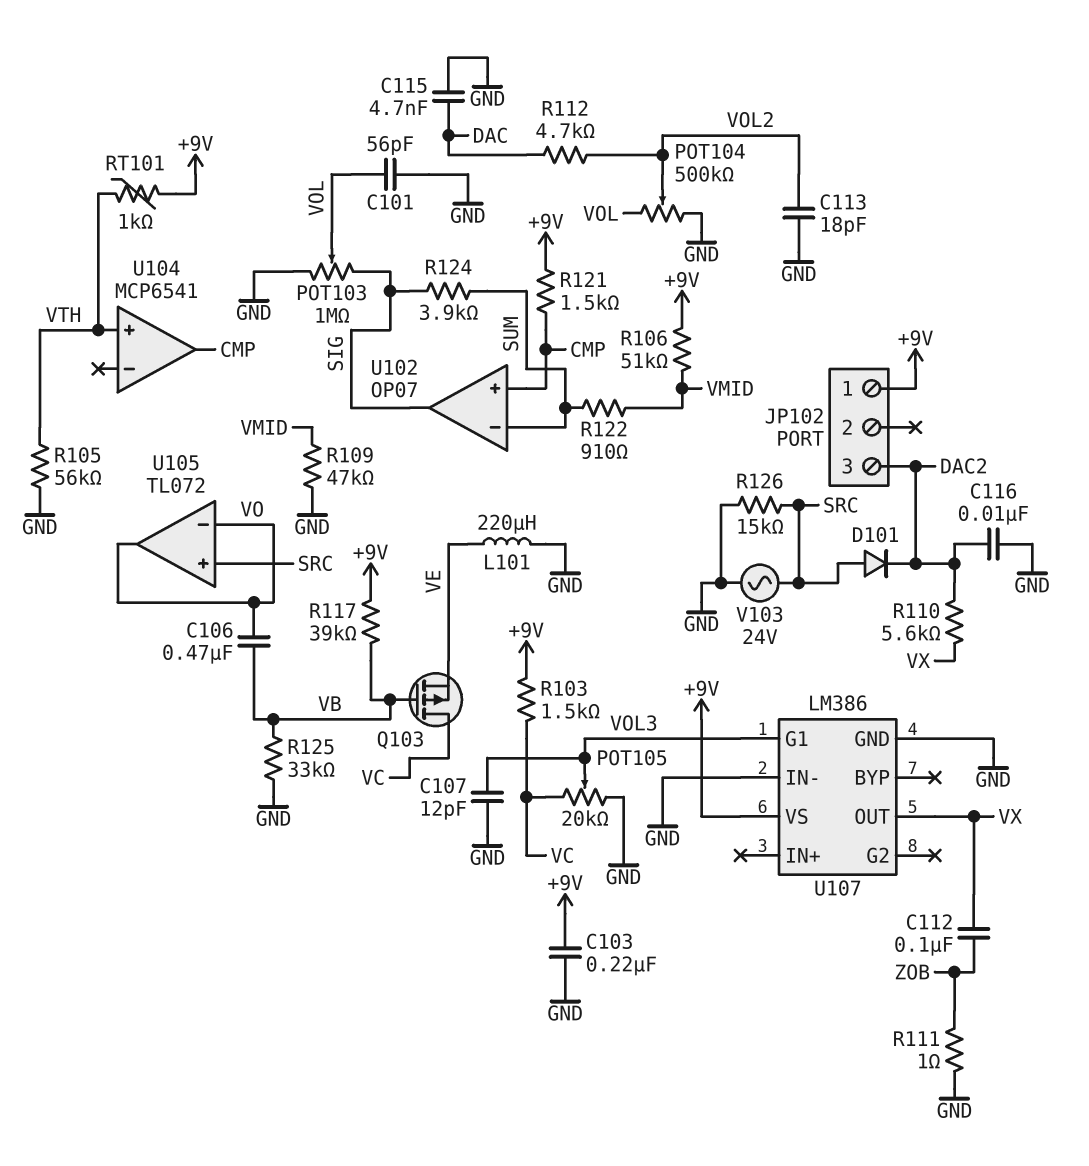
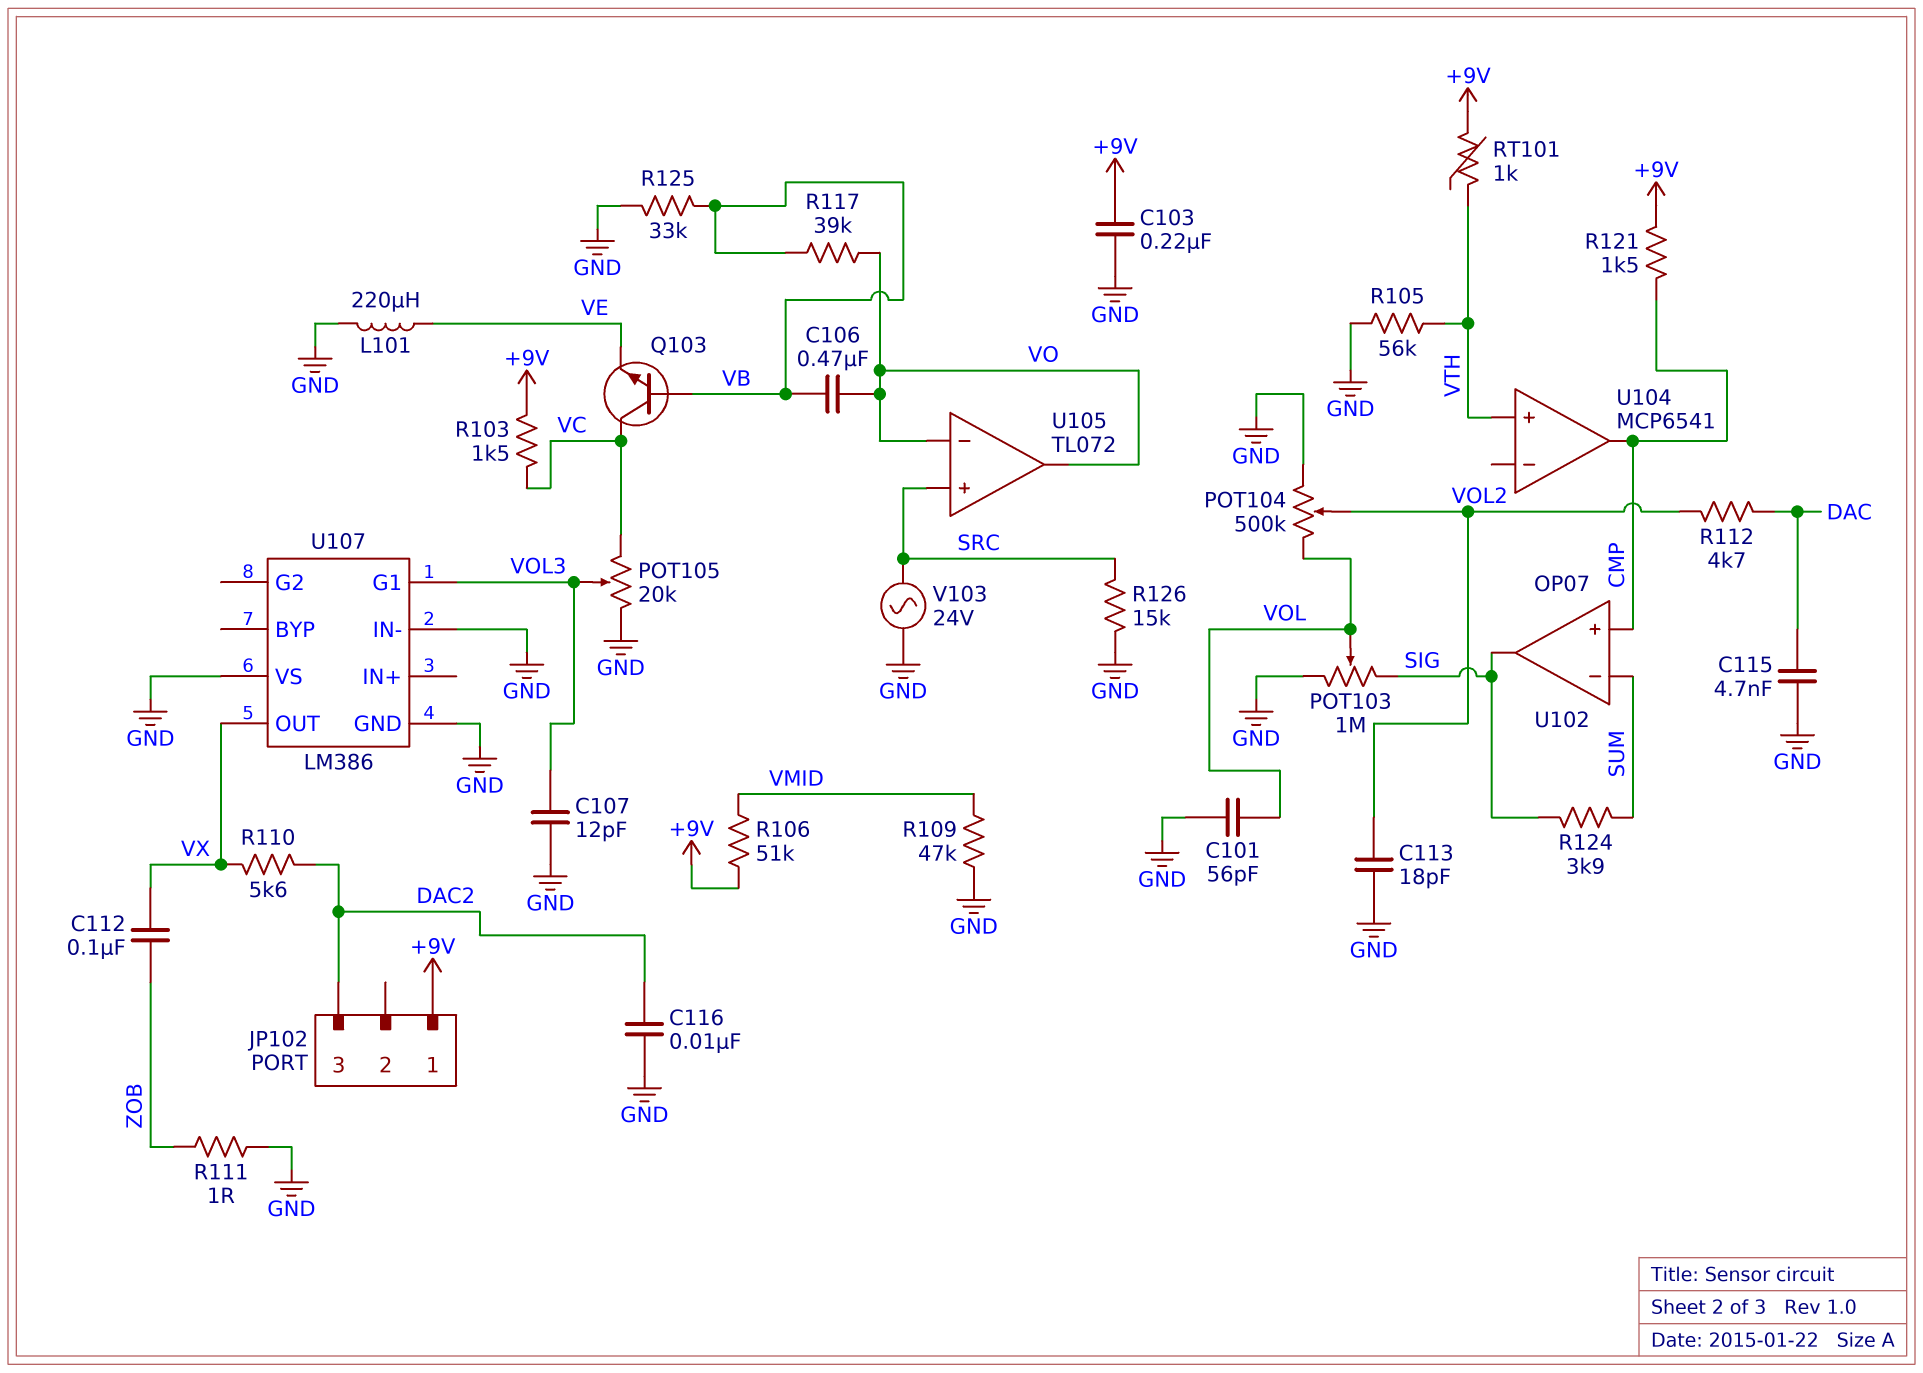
D101: diode (A SRC, K DAC2) -> none
Q103: PMOS (G VB, D VC, S VE) -> NPN (B VB, C VC, E VE)
R117: 39k (+9V, VB) -> 39k (VB, VO)
R122: 910 (SUM, VMID) -> none
U107 pin VS: +9V -> GND

